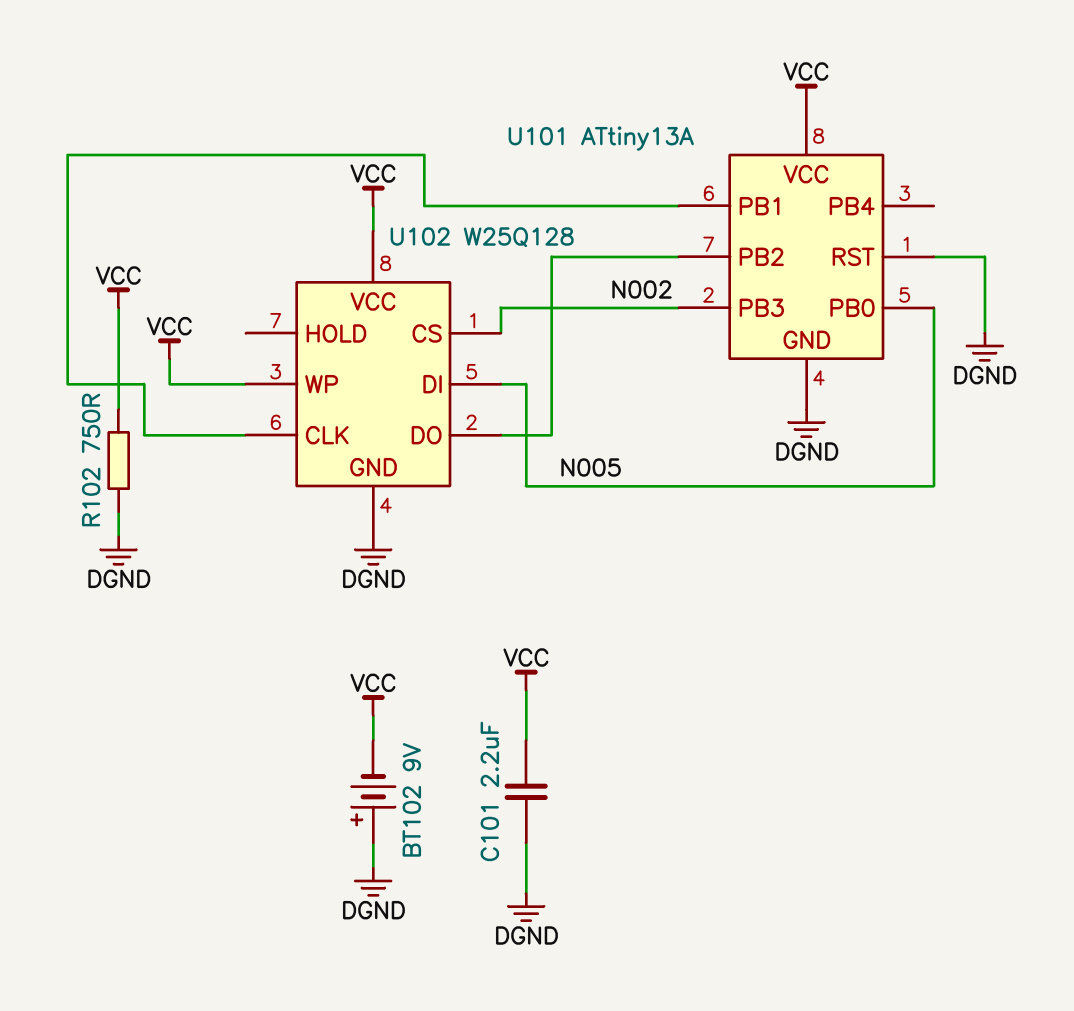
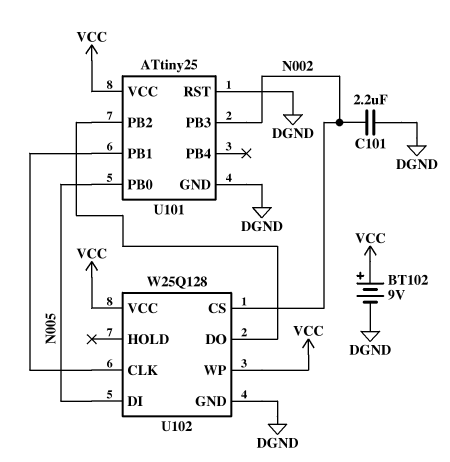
BT102: 9V (plus DGND, minus VCC) -> 9V (plus VCC, minus DGND)
C101: 2.2uF (DGND, VCC) -> 2.2uF (DGND, N002)
R102: 750 (DGND, VCC) -> none
U101: ATtiny13A -> ATtiny25

